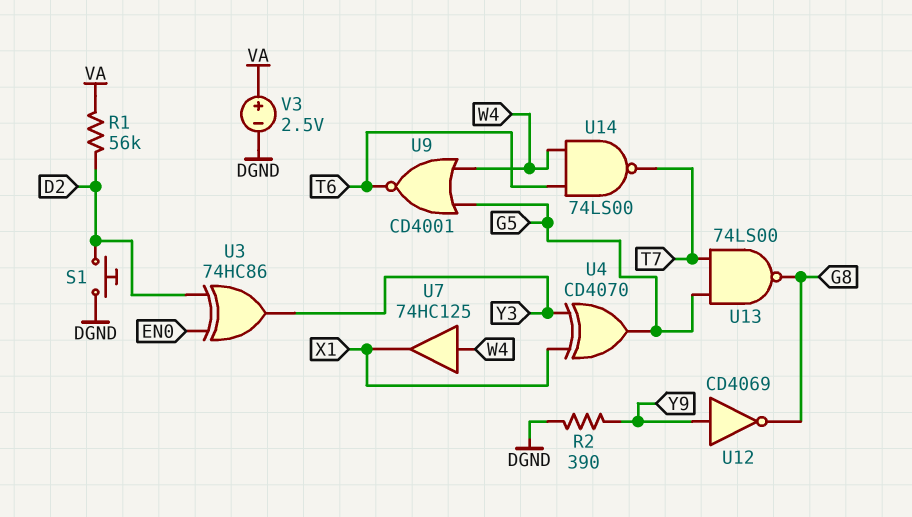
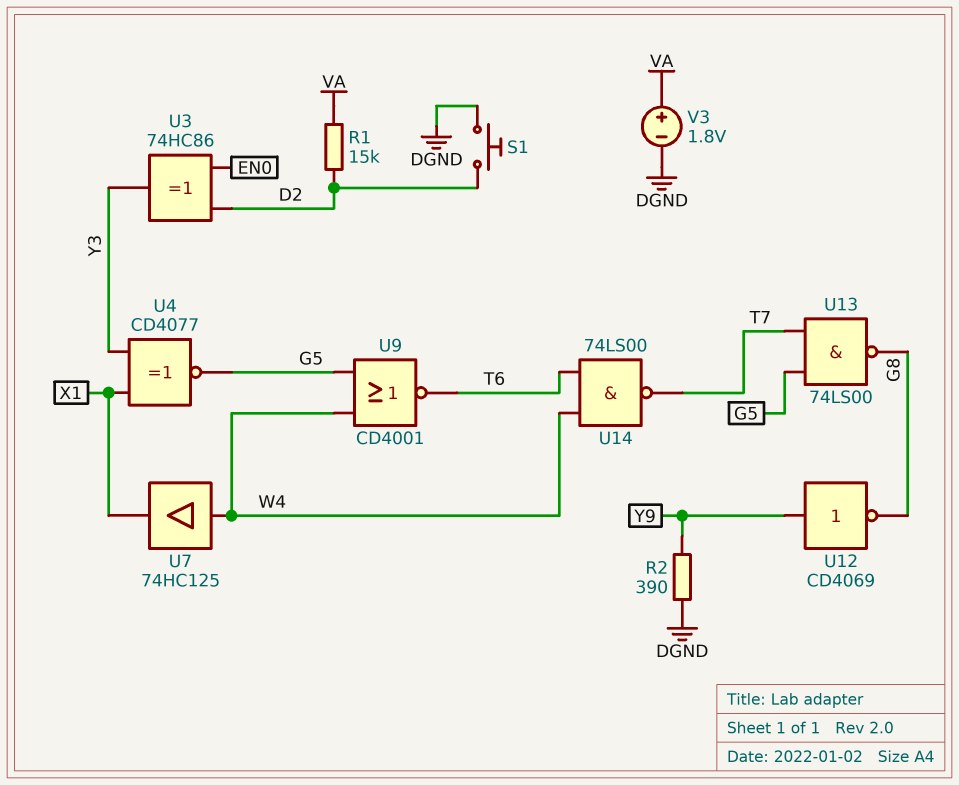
R1: 56k (D2, VA) -> 15k (D2, VA)
U4: XOR CD4070 (in X1, in Y3, out G5) -> XNOR CD4077 (in X1, in Y3, out G5)
V3: 2.5V (plus VA, minus DGND) -> 1.8V (plus VA, minus DGND)

